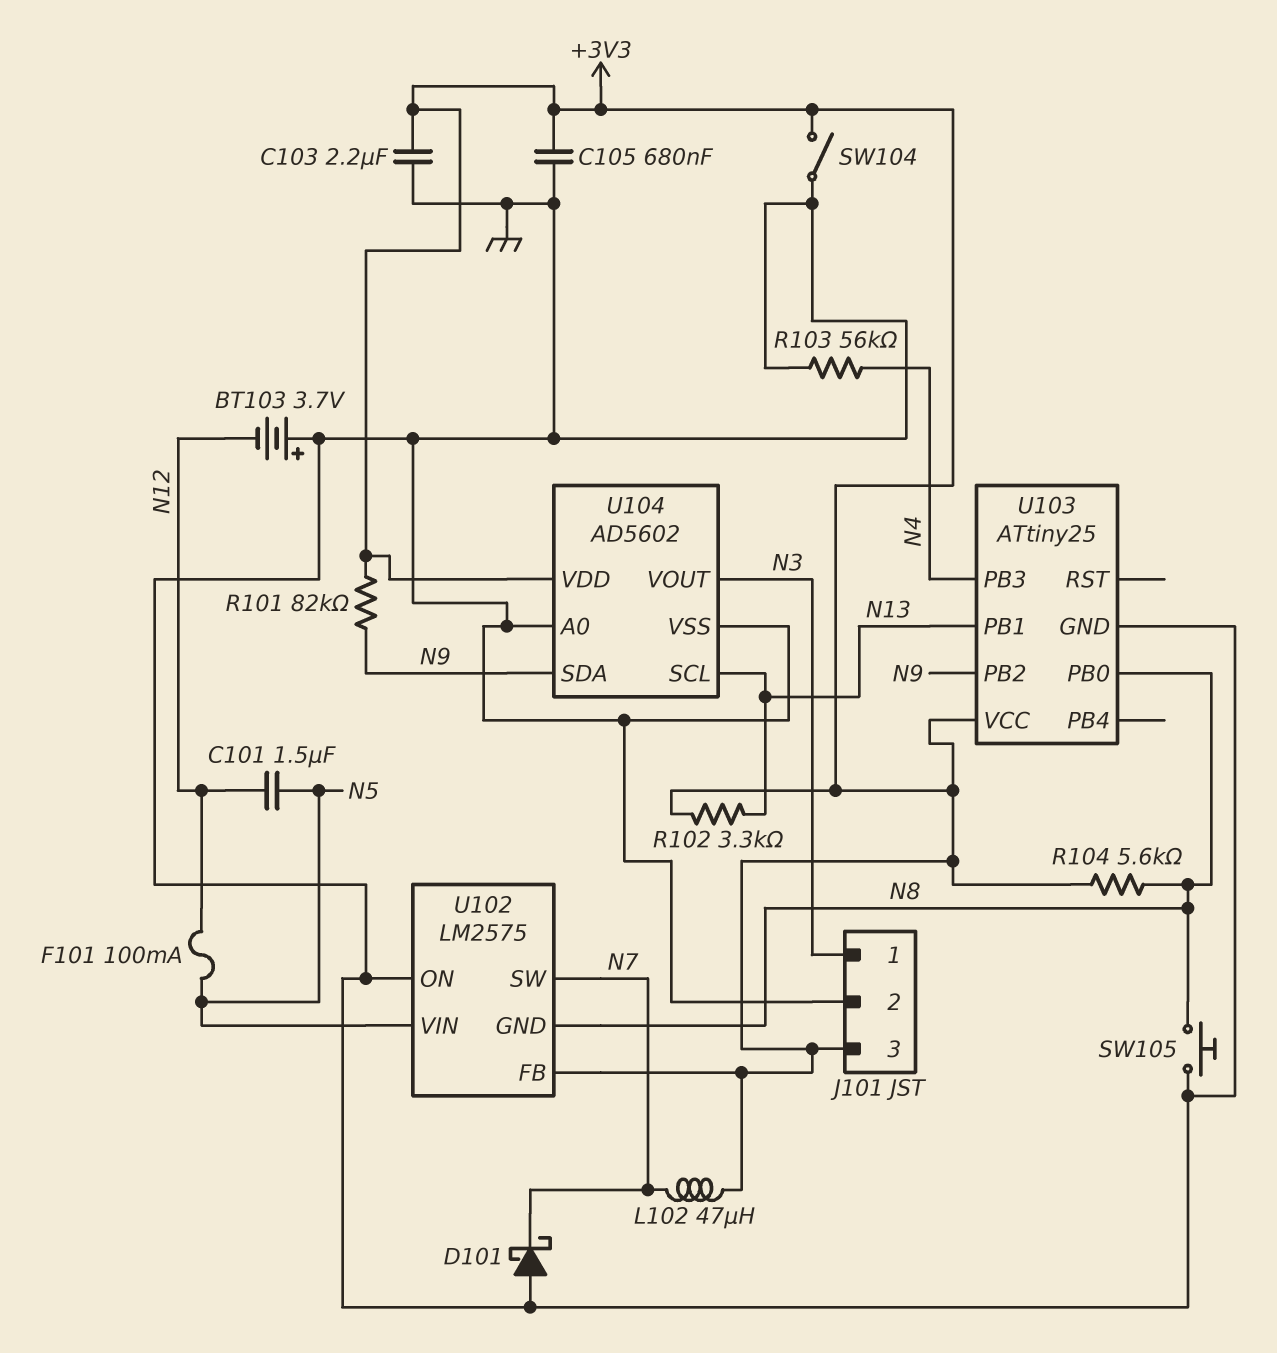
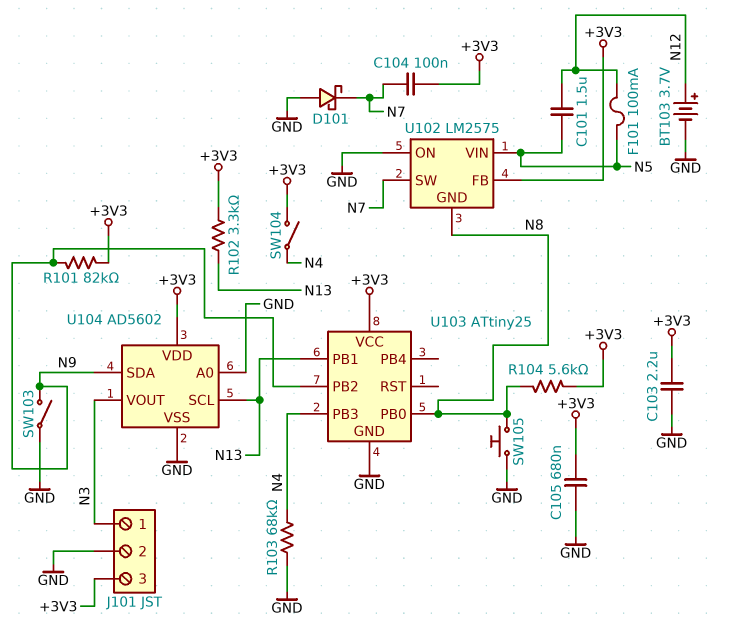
BT103: 3.7V (plus GND, minus N12) -> 3.7V (plus N12, minus GND)
C104: none -> 100nF (+3V3, N7)
L102: 47uH (+3V3, N7) -> none
R103: 56k (GND, N4) -> 68k (GND, N4)
SW103: none -> switch (GND, N9)
SW104: switch (+3V3, GND) -> switch (+3V3, N4)

